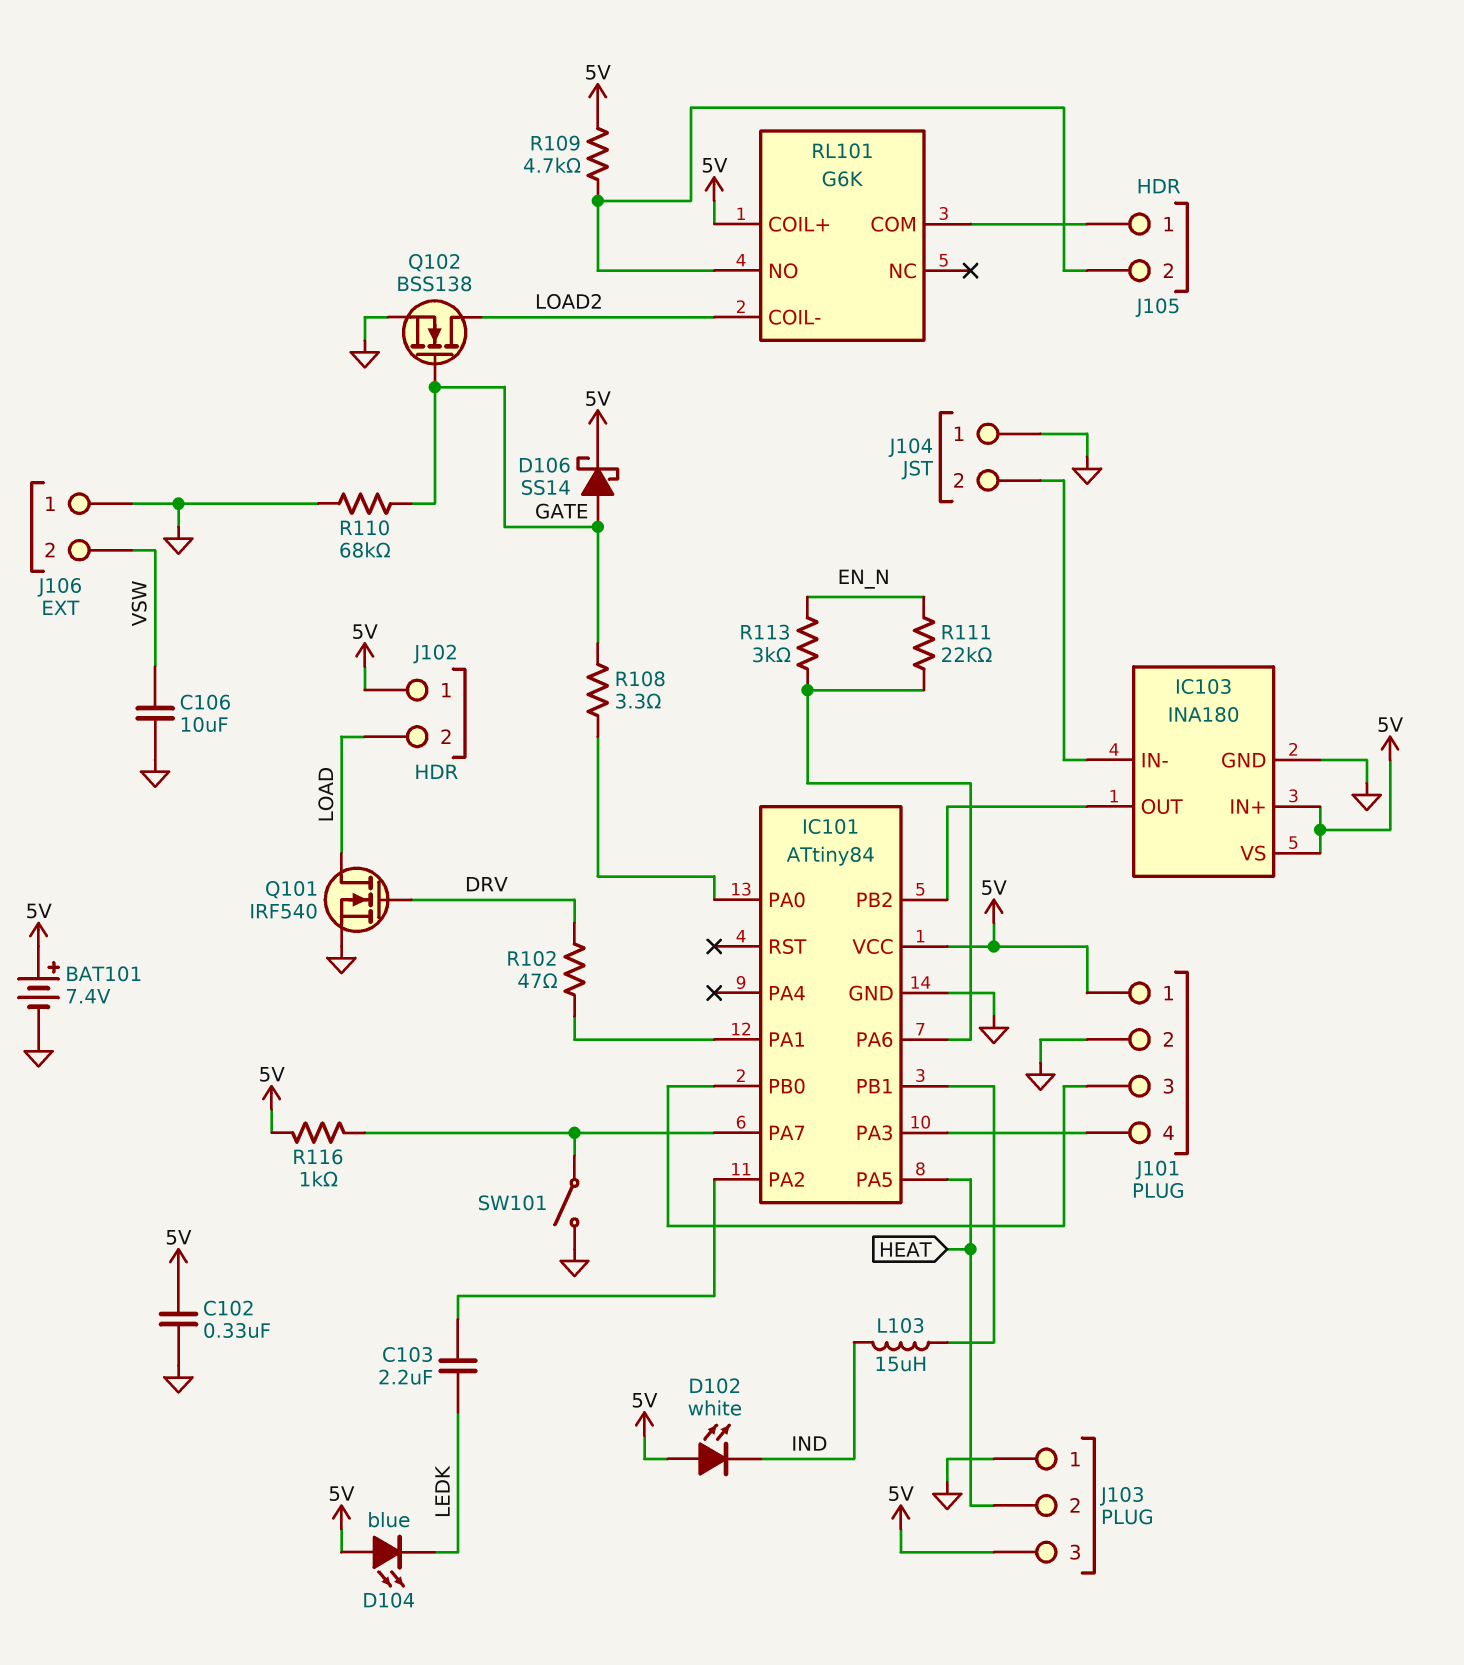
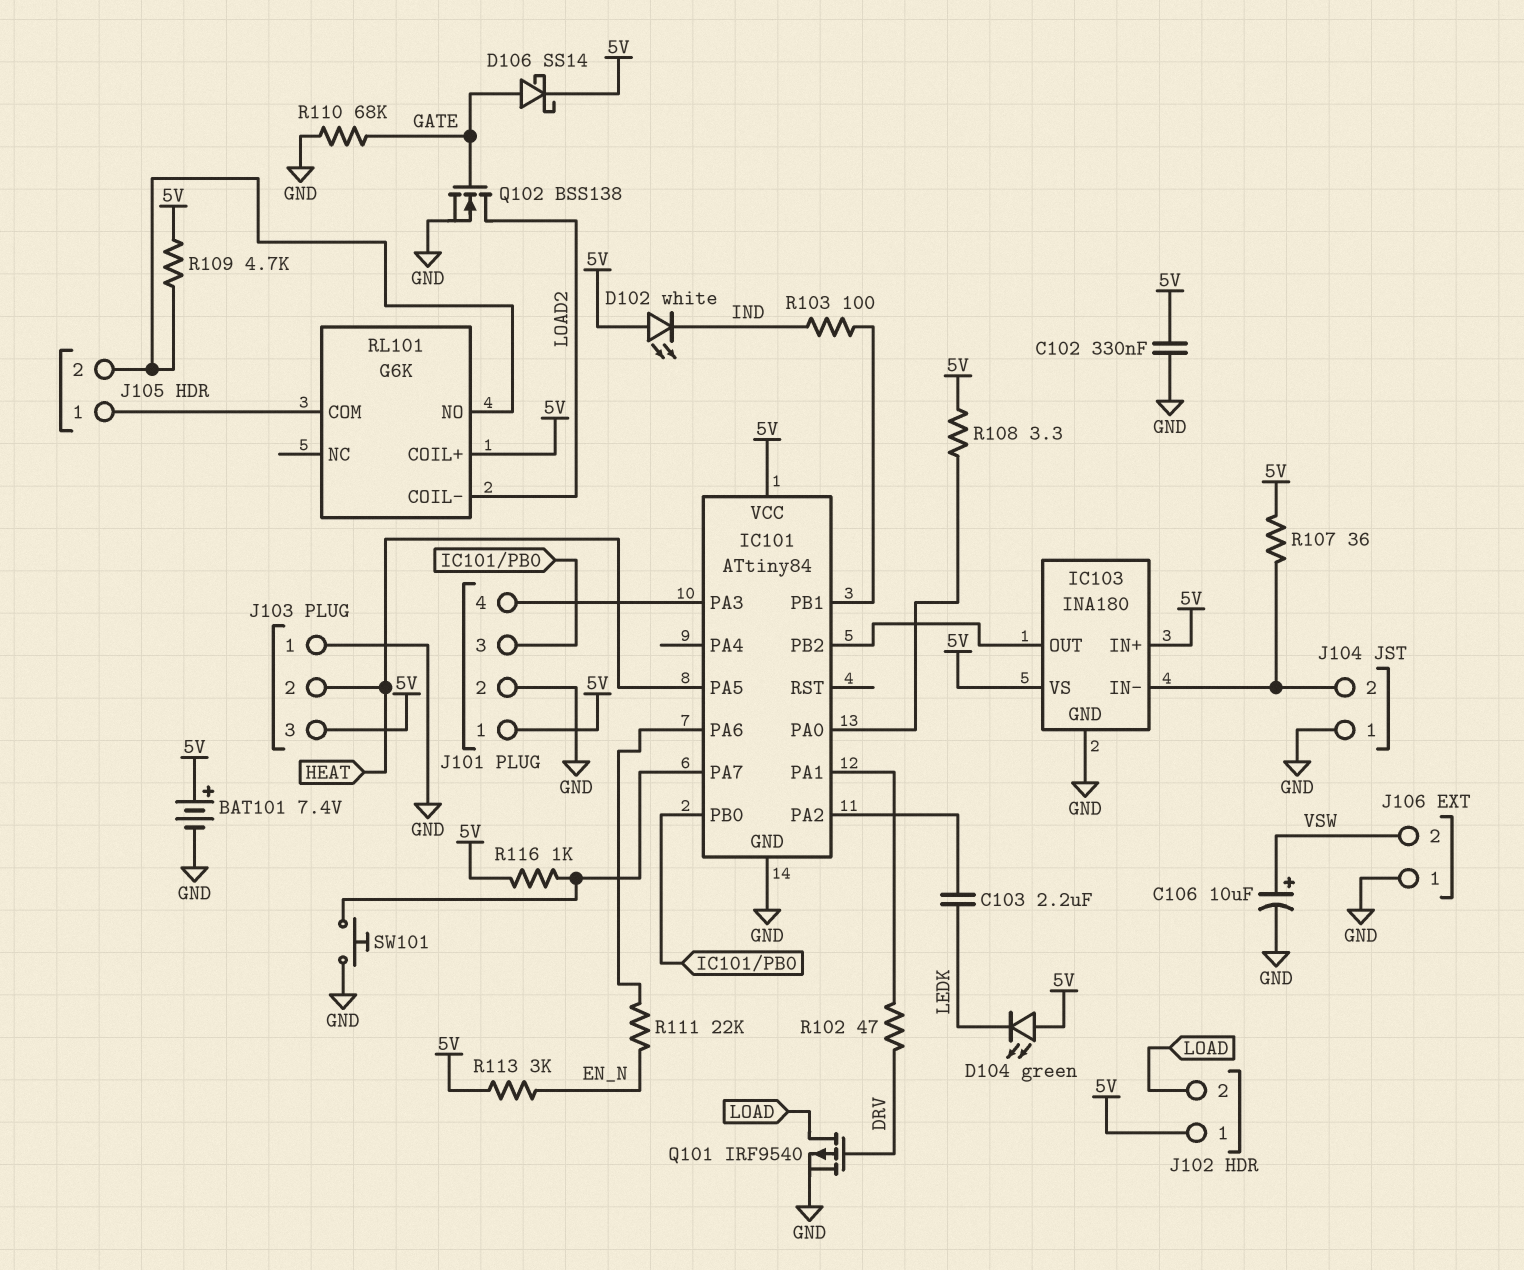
C106: 10uF (GND, VSW) -> 10uF (plus VSW, minus GND)
D104: LED blue (A 5V, K LEDK) -> LED green (A 5V, K LEDK)
L103: 15uH (IC101/PB1, IND) -> none
Q101: NMOS IRF540 (G DRV, D LOAD, S GND) -> PMOS IRF9540 (G DRV, D LOAD, S GND)
R103: none -> 100 (IC101/PB1, IND)
R107: none -> 36 (5V, IC103/IN-)
R108: 3.3 (GATE, IC101/PA0) -> 3.3 (5V, IC101/PA0)
R113: 3k (EN_N, IC101/PA6) -> 3k (5V, EN_N)
SW101: switch (GND, IC101/PA7) -> button (GND, IC101/PA7)

